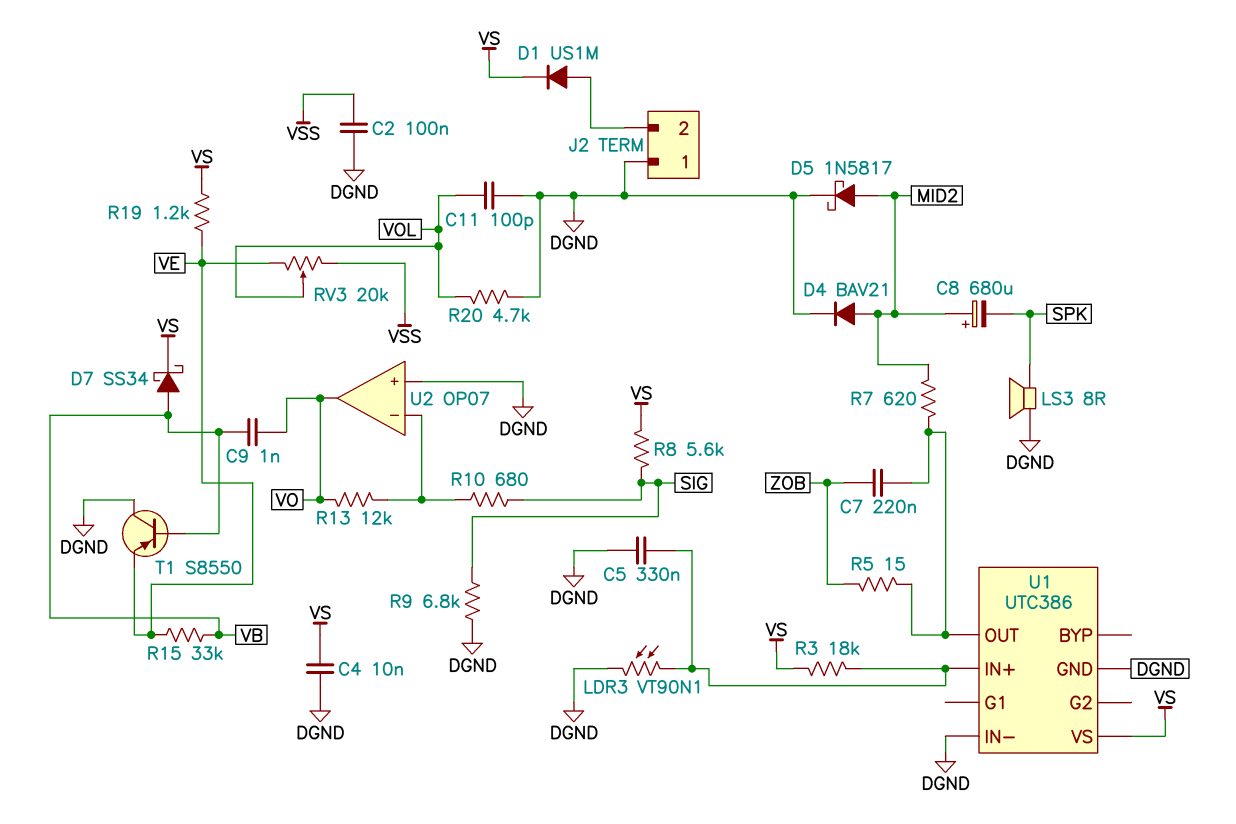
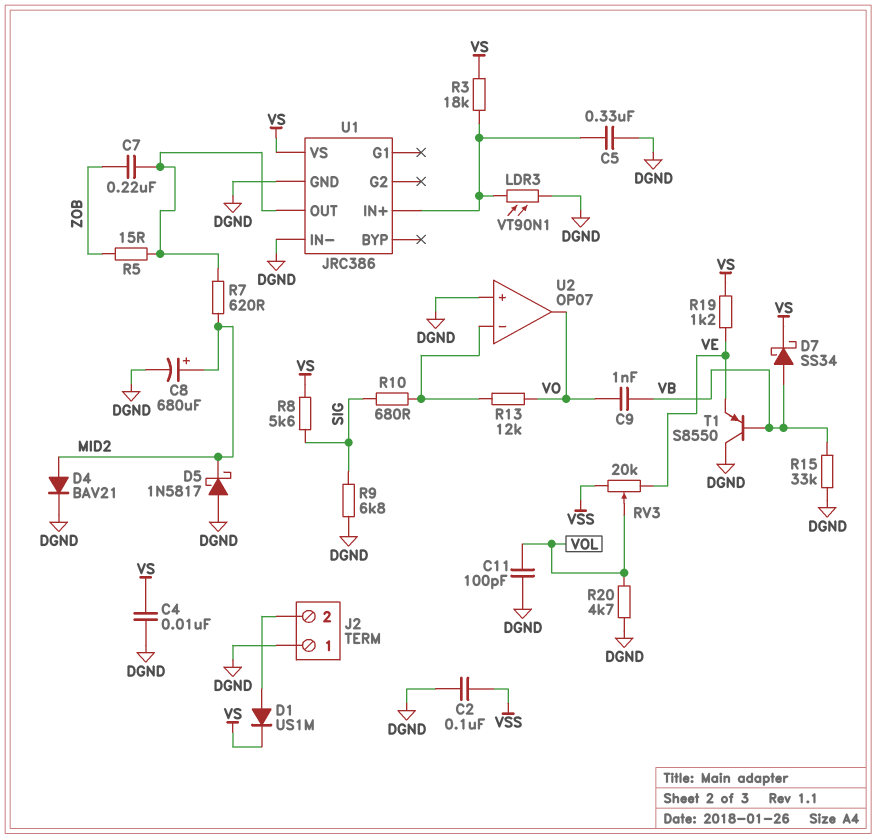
C8: 680uF (plus MID2, minus SPK) -> 680uF (plus MID2, minus DGND)
D5: schottky 1N5817 (A MID2, K DGND) -> schottky 1N5817 (A DGND, K MID2)
LS3: speaker 8R (DGND, SPK) -> none
R15: 33k (VB, VE) -> 33k (DGND, VB)
U1: UTC386 -> JRC386

